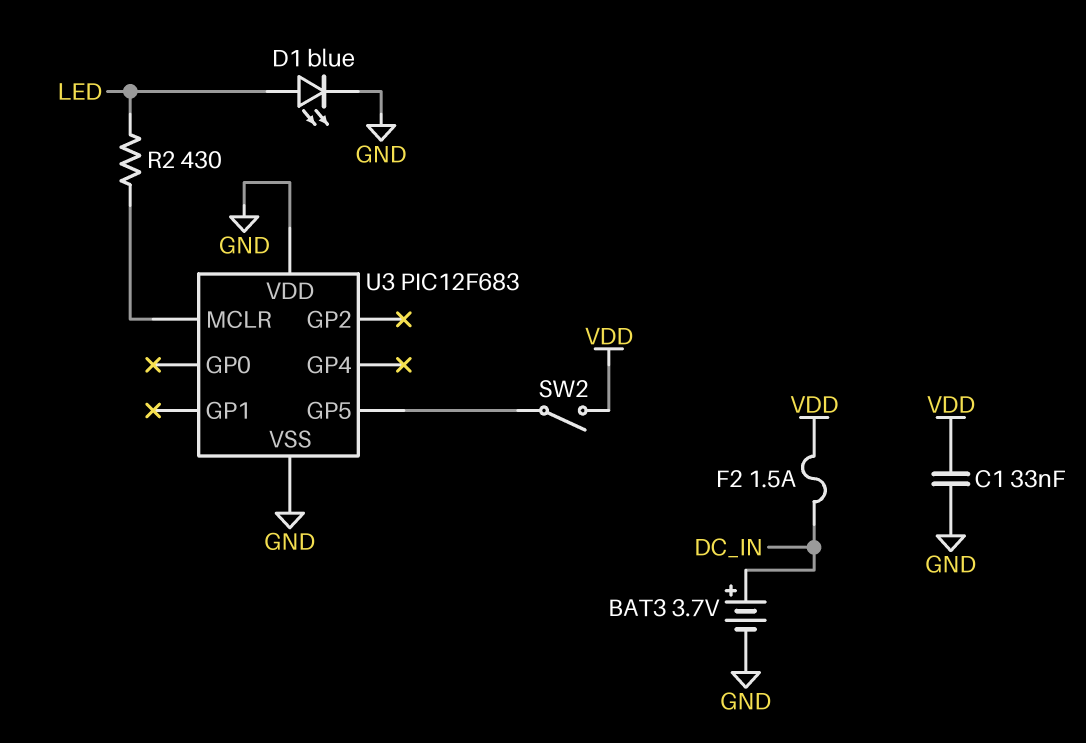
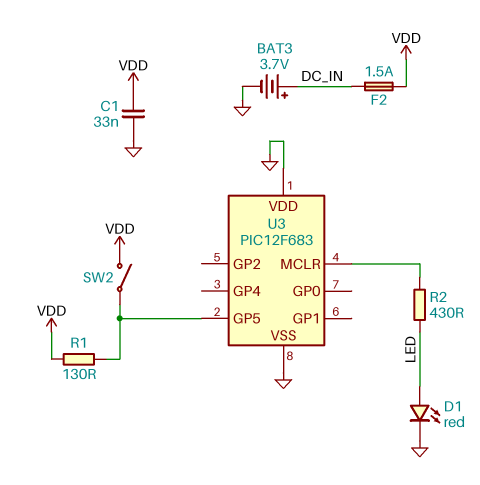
D1: LED blue (A LED, K GND) -> LED red (A LED, K GND)
R1: none -> 130 (U3/GP5, VDD)

